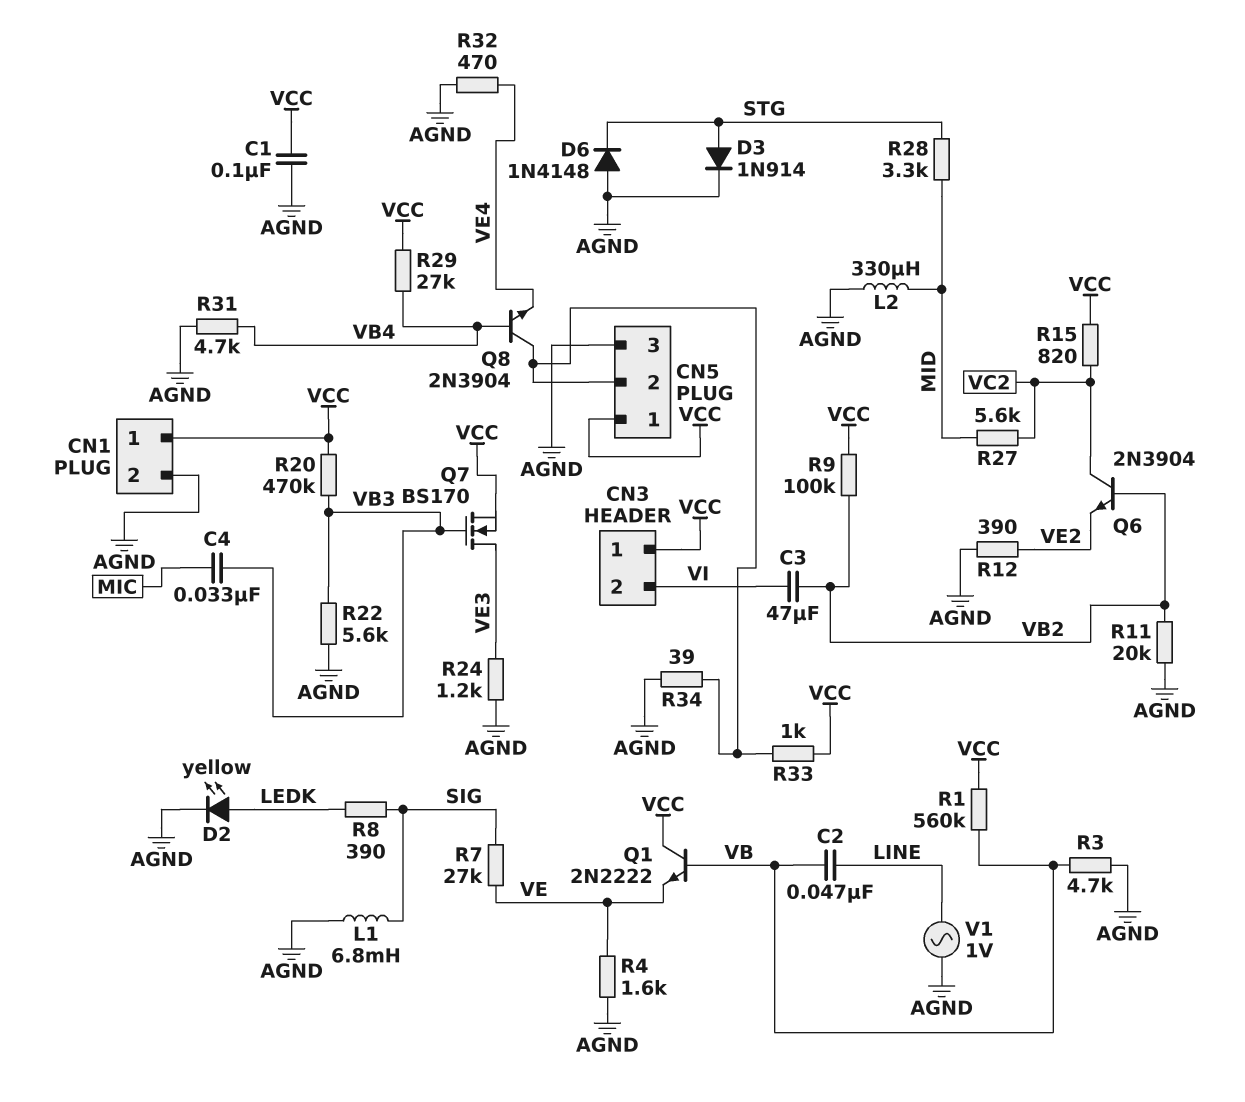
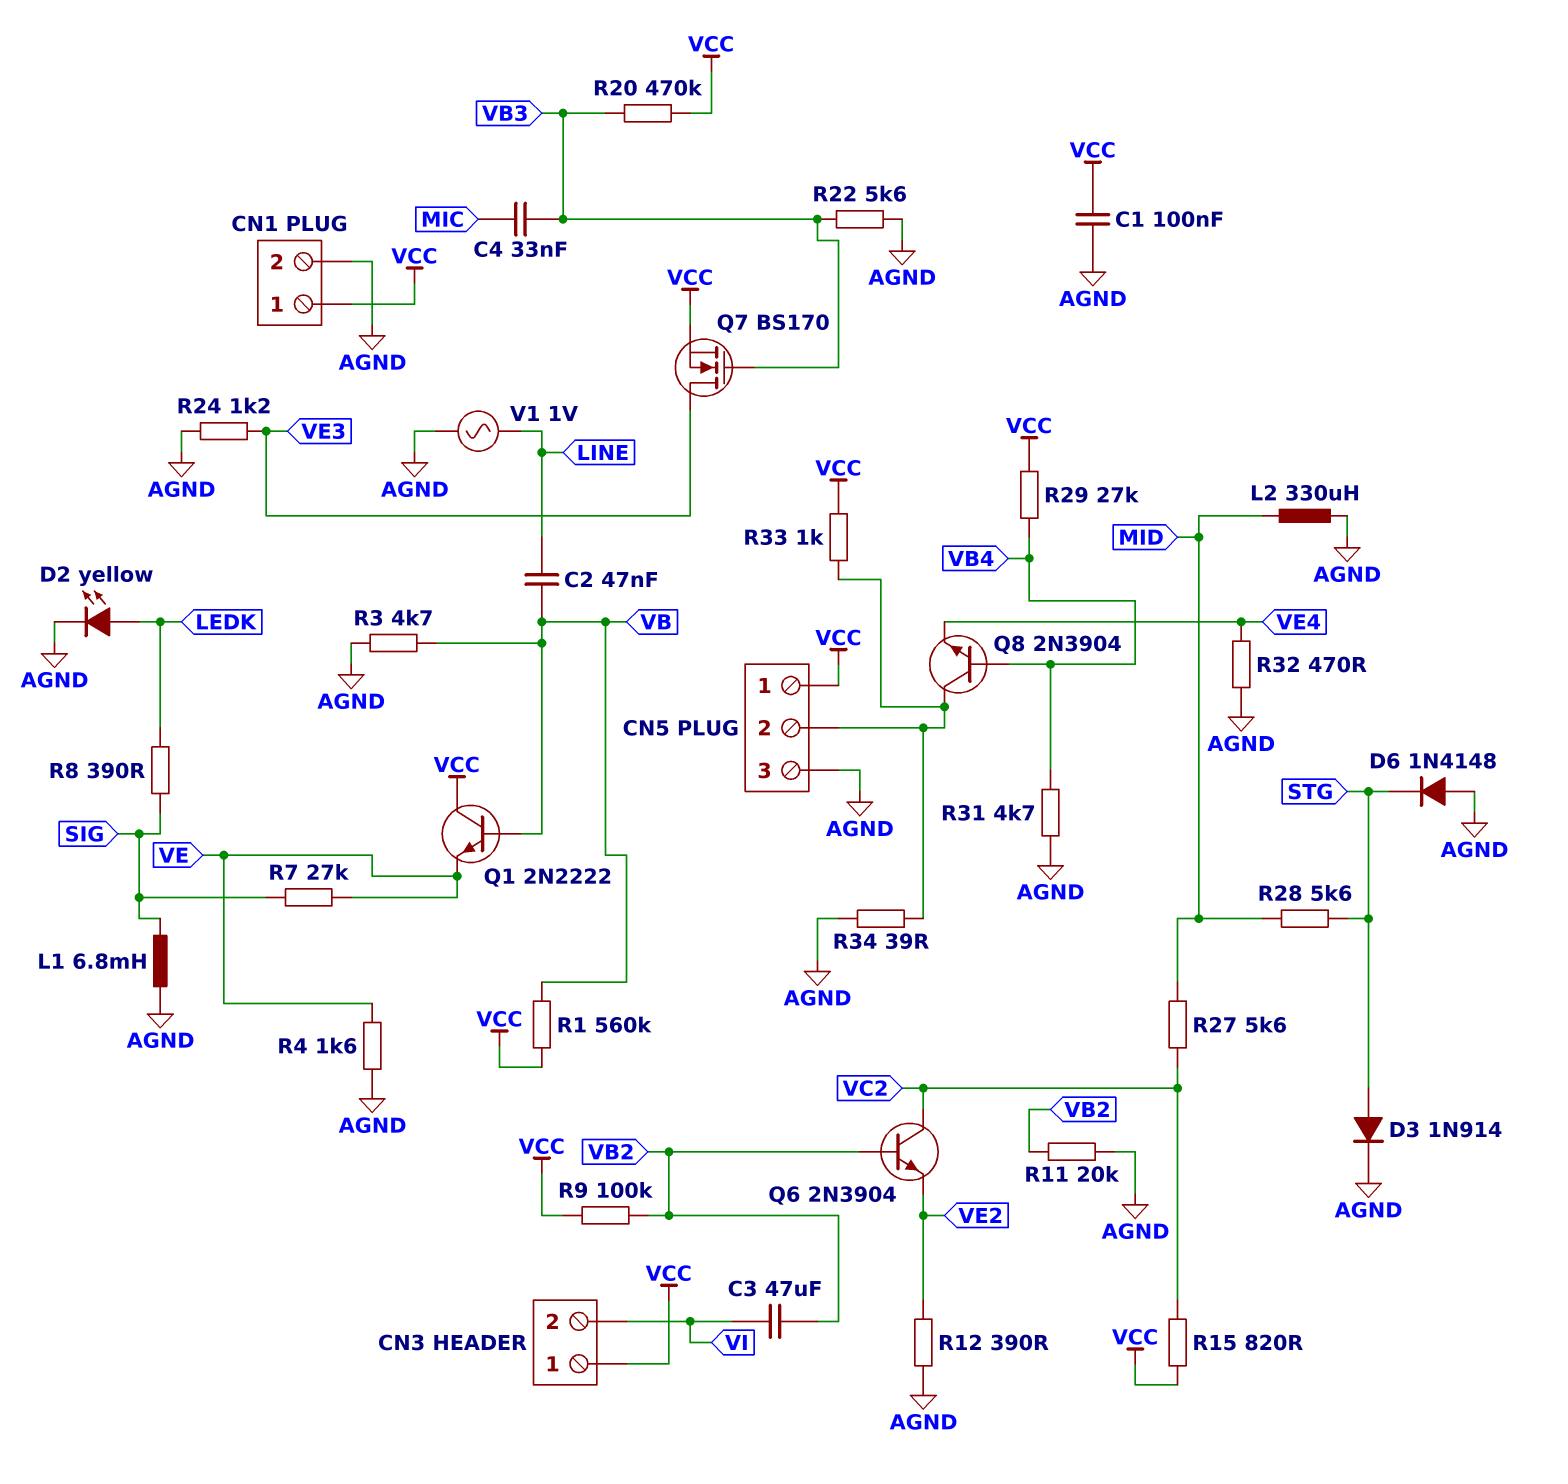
R28: 3.3k (MID, STG) -> 5.6k (MID, STG)

